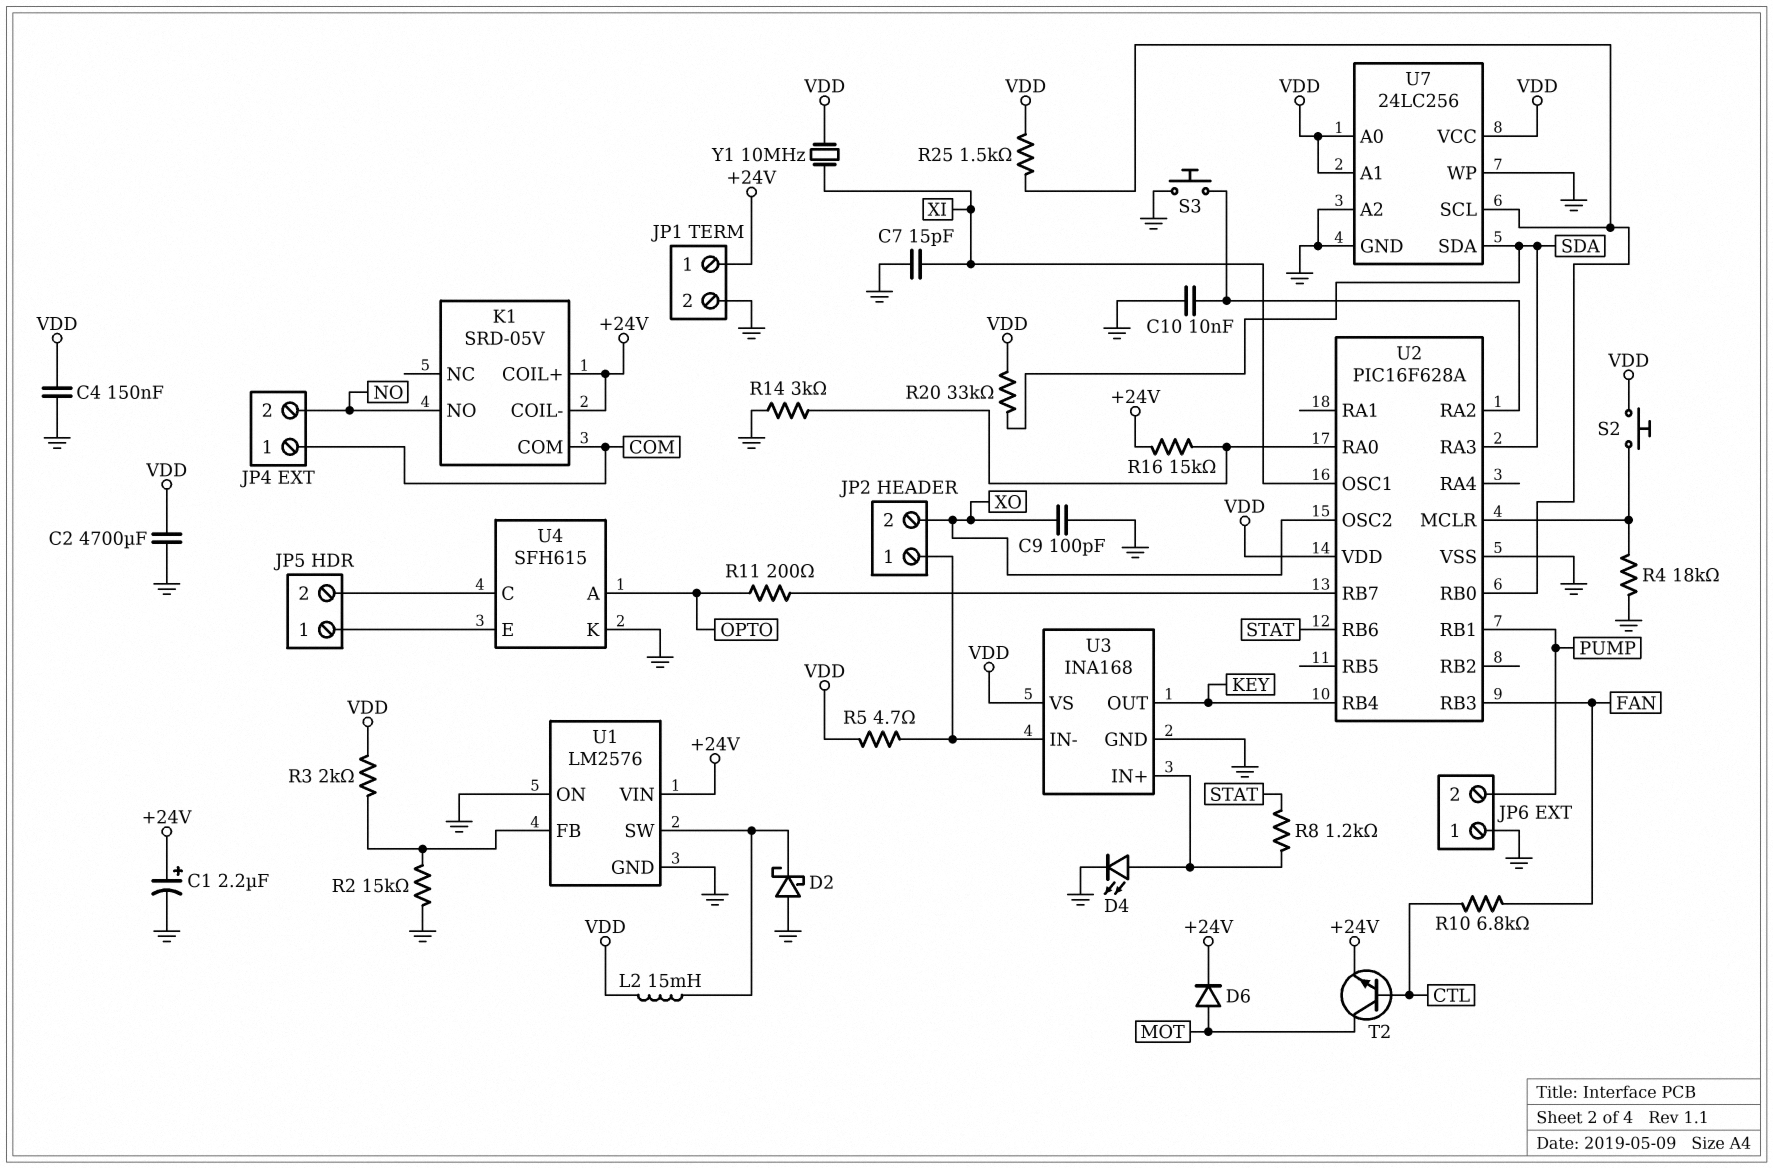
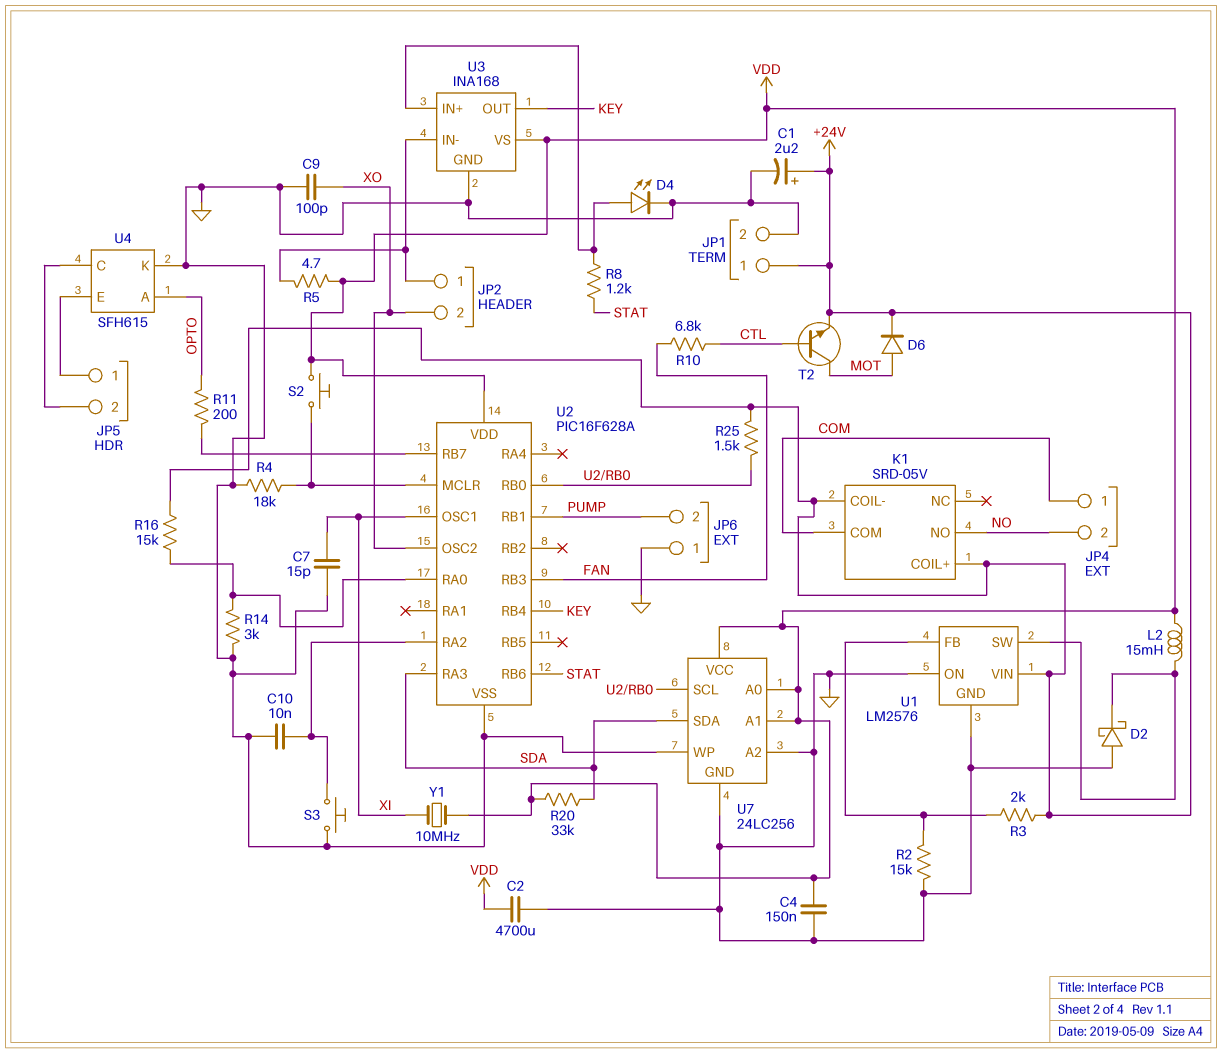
R3: 2k (U1/FB, VDD) -> 2k (+24V, U1/FB)
R25: 1.5k (U2/RB0, VDD) -> 1.5k (+24V, U2/RB0)

